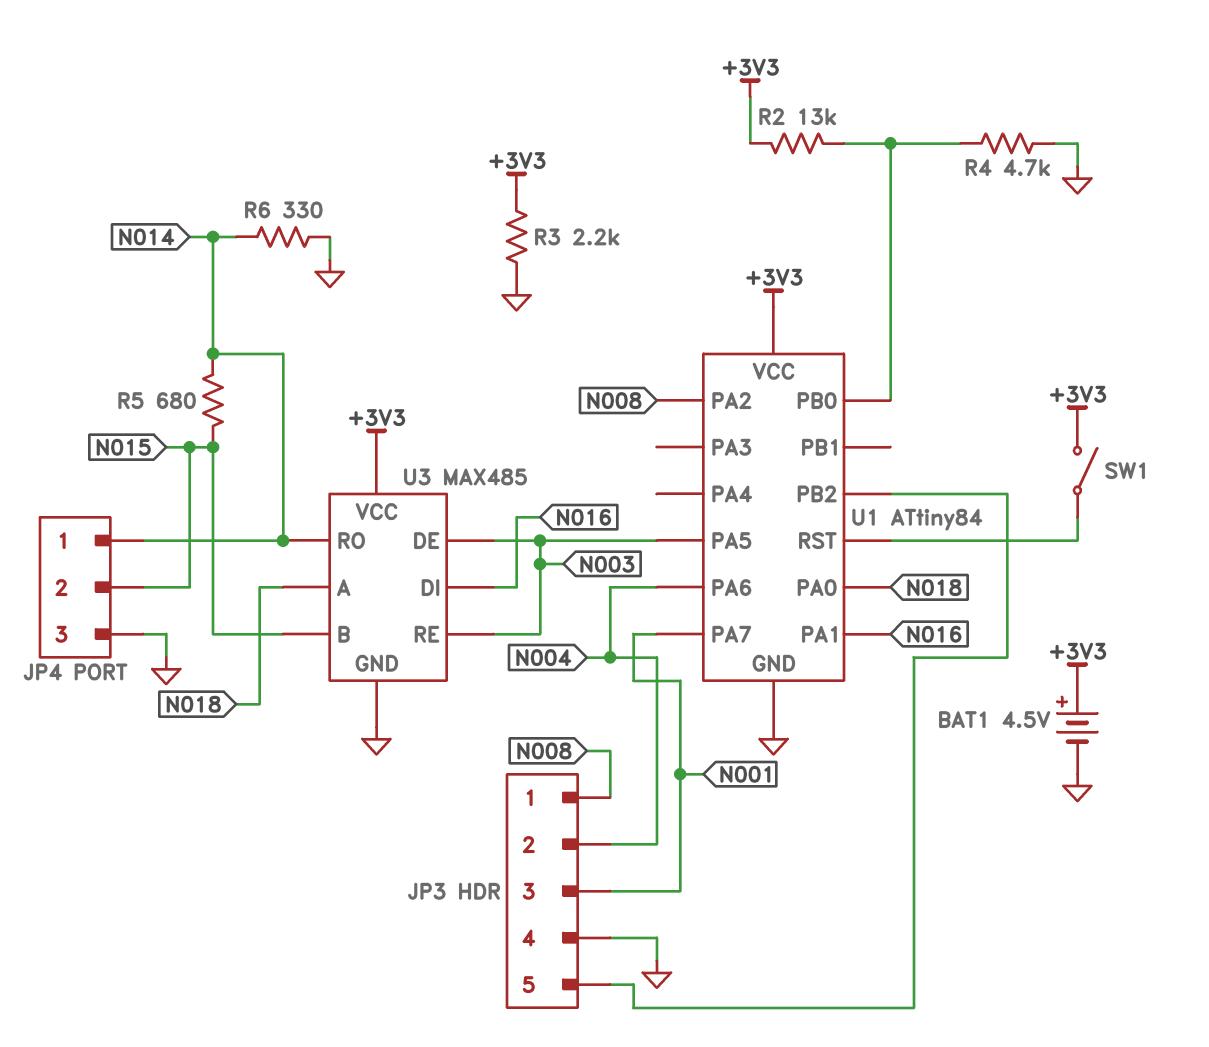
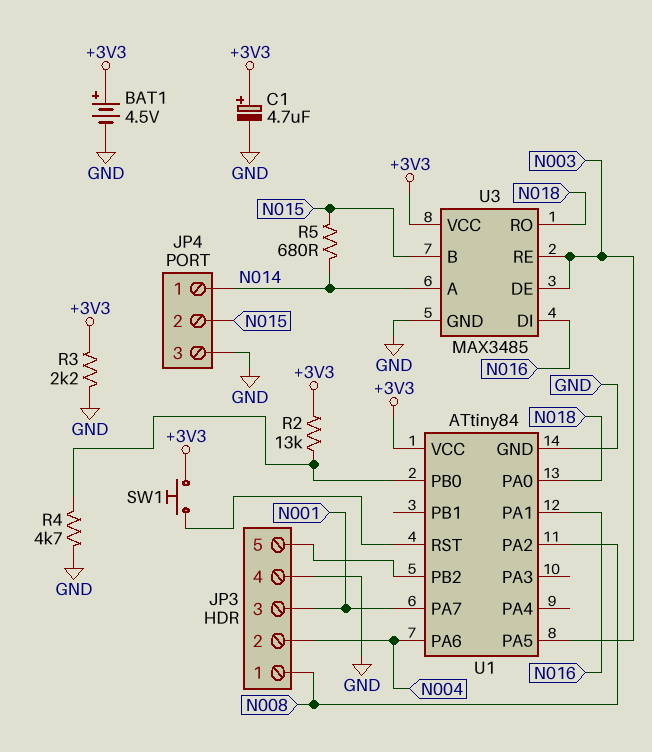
C1: none -> 4.7uF (plus +3V3, minus GND)
R6: 330 (GND, N014) -> none
SW1: switch (+3V3, U1/RST) -> button (+3V3, U1/RST)
U3: MAX485 -> MAX3485
U3 pin A: N018 -> N014
U3 pin RO: N014 -> N018

